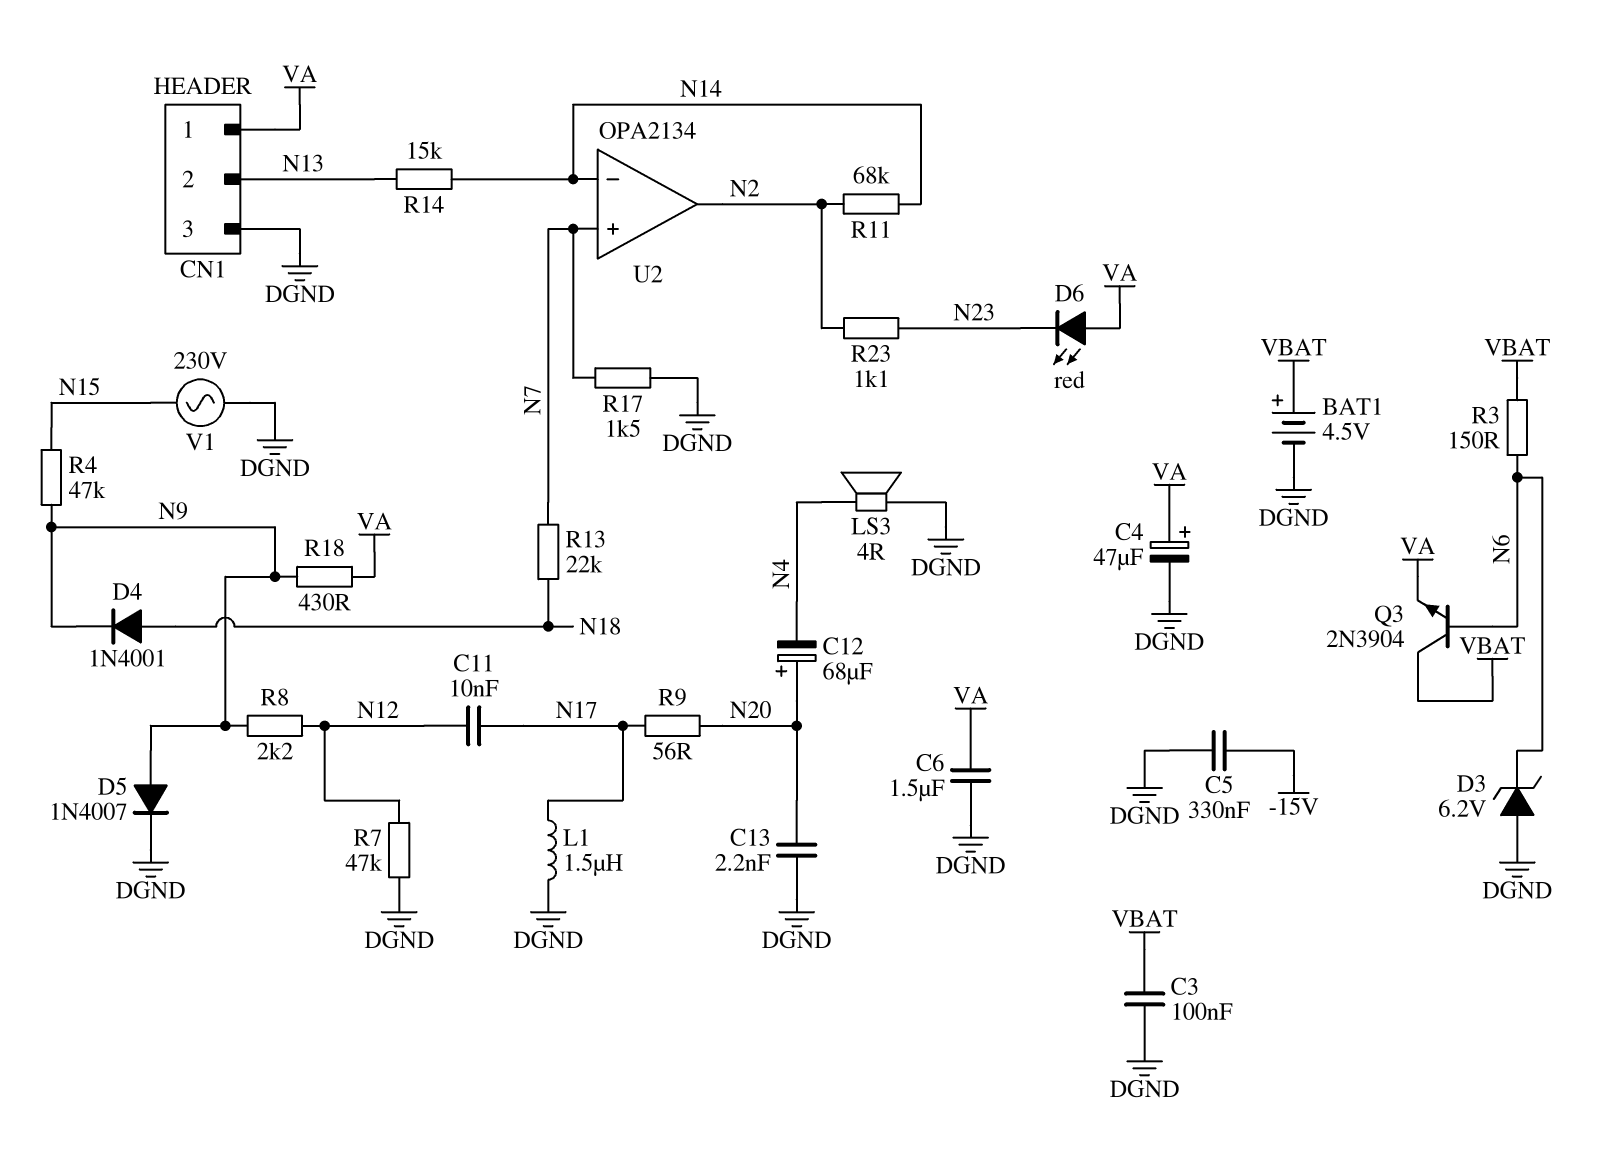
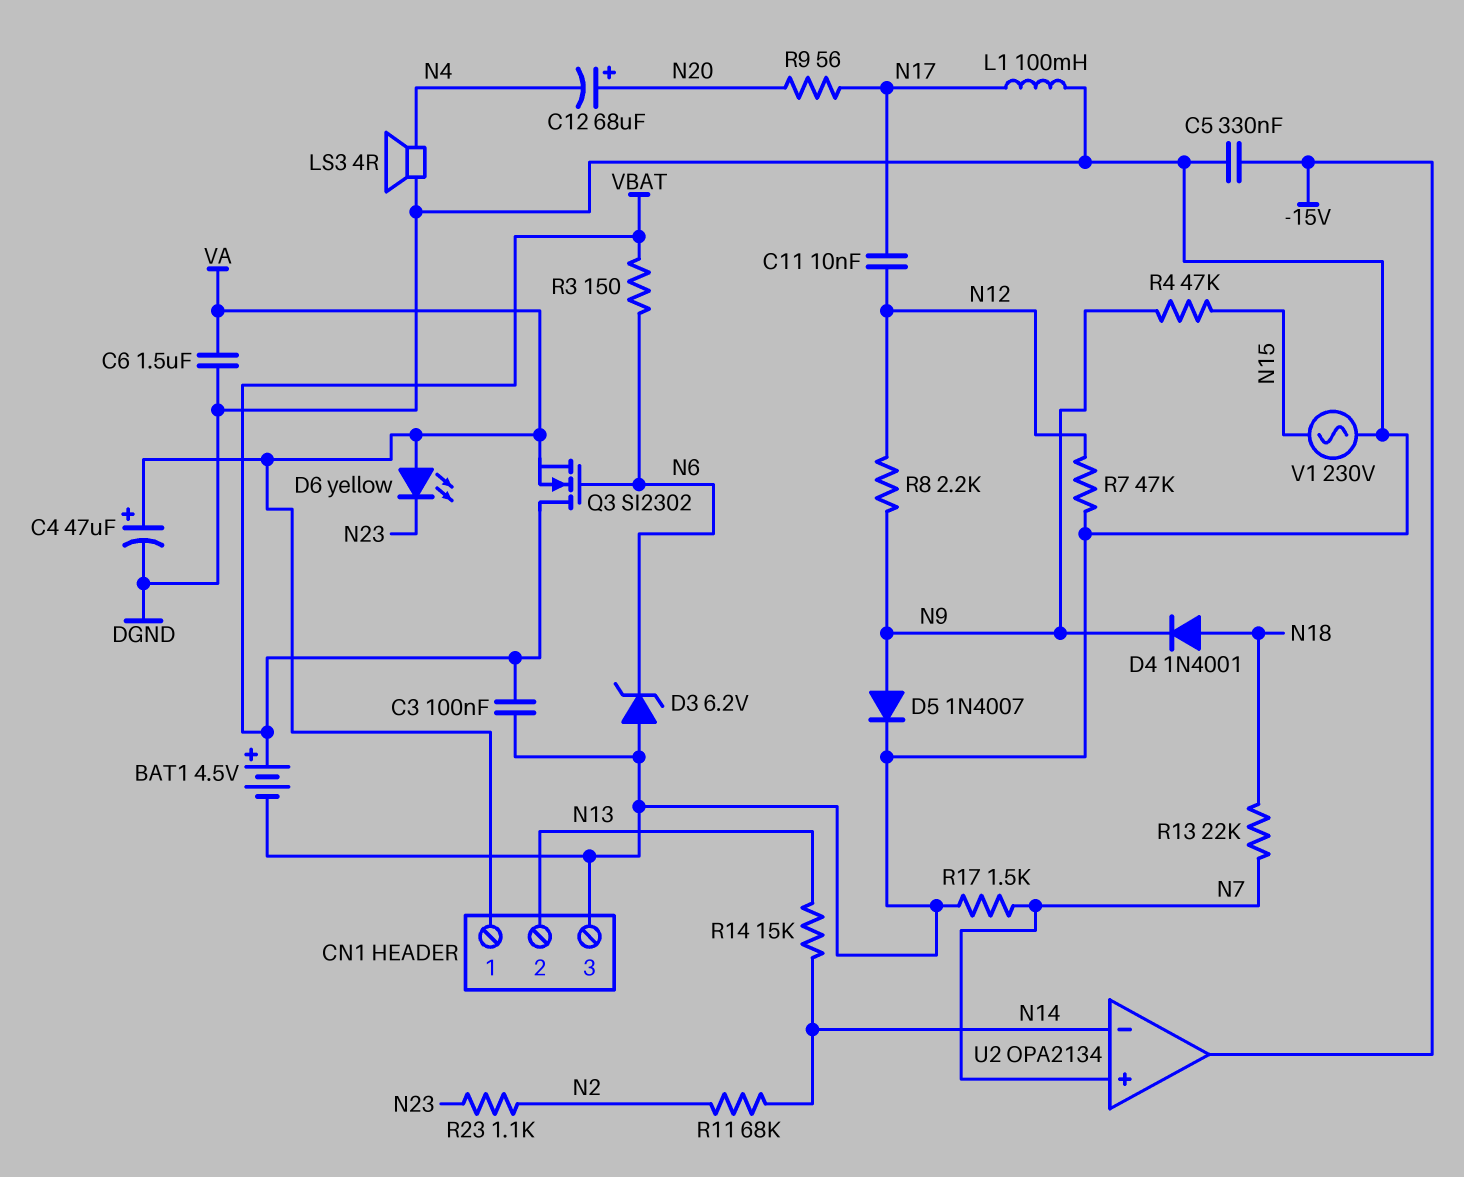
C13: 2.2nF (DGND, N20) -> none
D6: LED red (A VA, K N23) -> LED yellow (A VA, K N23)
L1: 1.5uH (DGND, N17) -> 100mH (DGND, N17)
Q3: NPN 2N3904 (B N6, C VBAT, E VA) -> NMOS SI2302 (G N6, D VBAT, S VA)
R18: 430 (N9, VA) -> none
U2 pin out: N2 -> -15V

